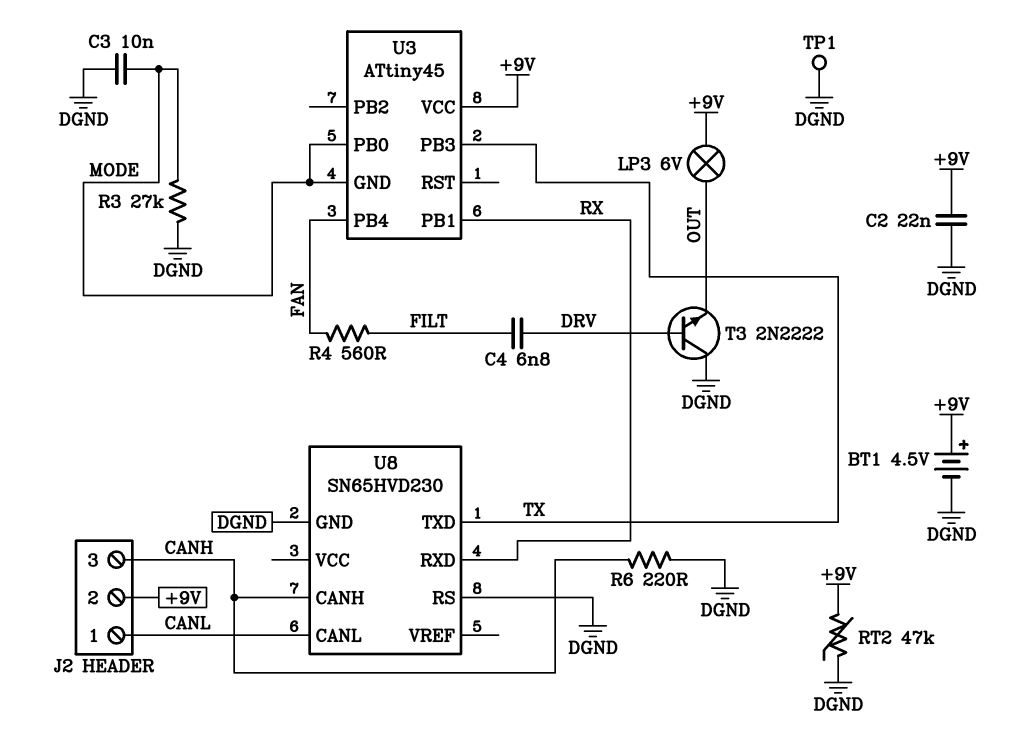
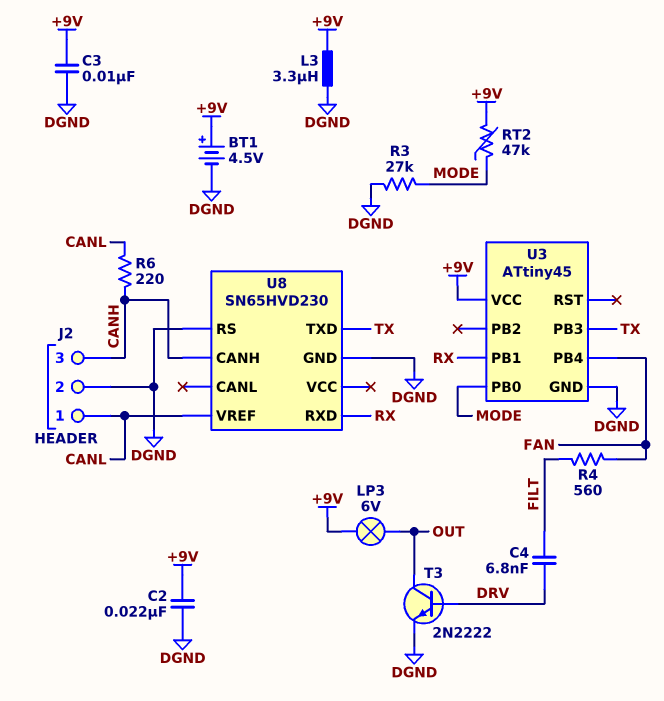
C3: 10nF (DGND, MODE) -> 10nF (+9V, DGND)
J2 pin 2: +9V -> DGND
L3: none -> 3.3uH (+9V, DGND)
R6: 220 (CANH, DGND) -> 220 (CANH, CANL)
RT2: 47k (+9V, DGND) -> 47k (+9V, MODE)
T3: NPN 2N2222 (B DRV, C DGND, E OUT) -> NPN 2N2222 (B DRV, C OUT, E DGND)
TP1: test point (DGND) -> none
U3 pin GND: MODE -> DGND
U8 pin CANL: CANL -> none
U8 pin VREF: none -> CANL

